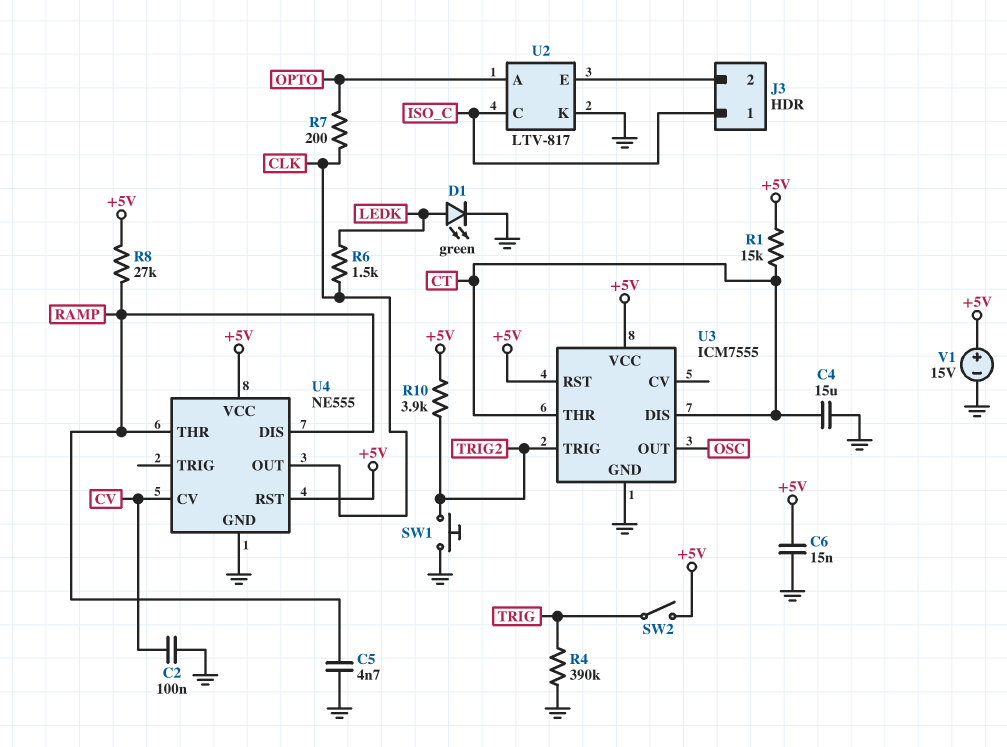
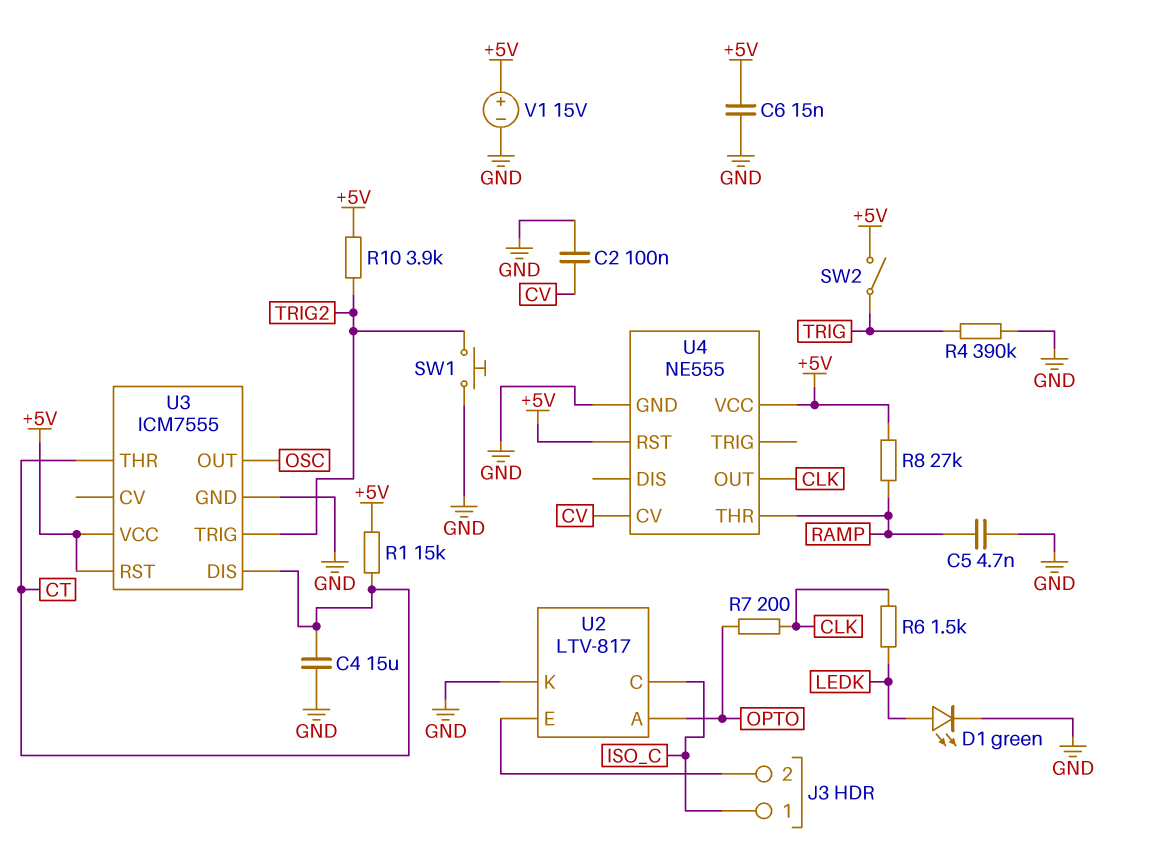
U4 pin DIS: RAMP -> none

